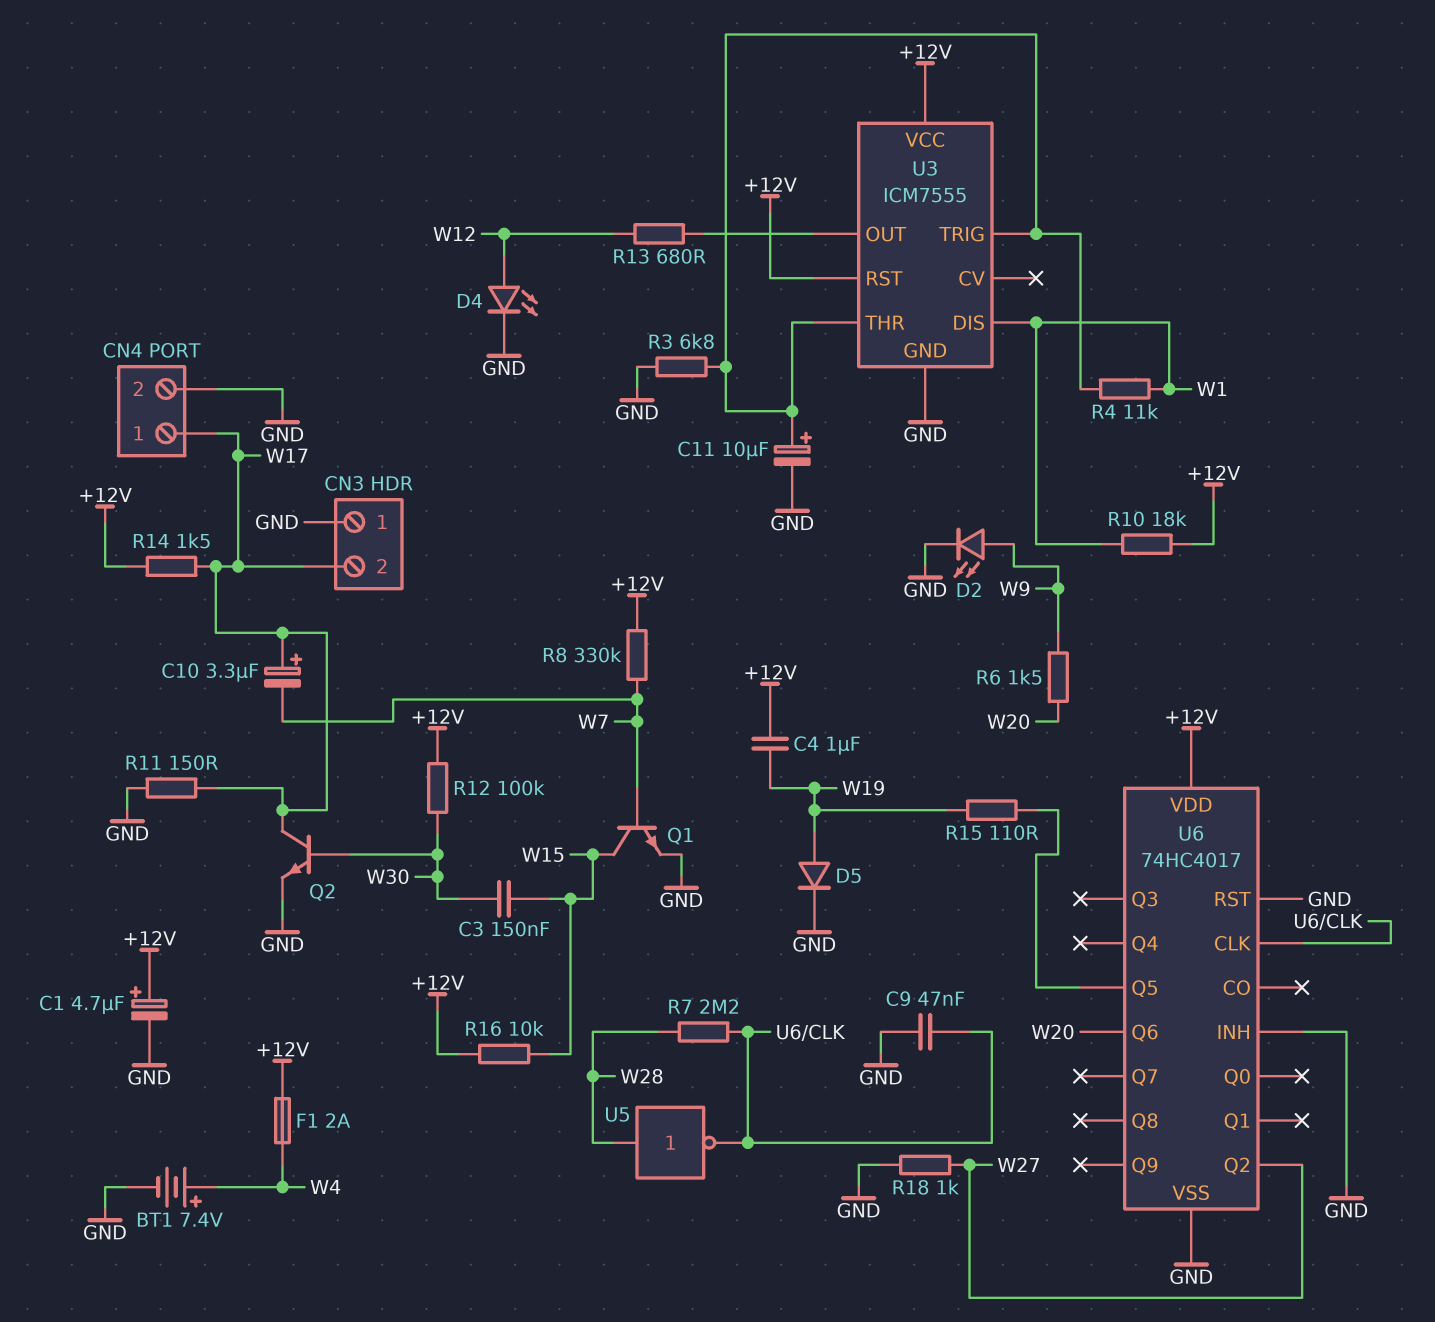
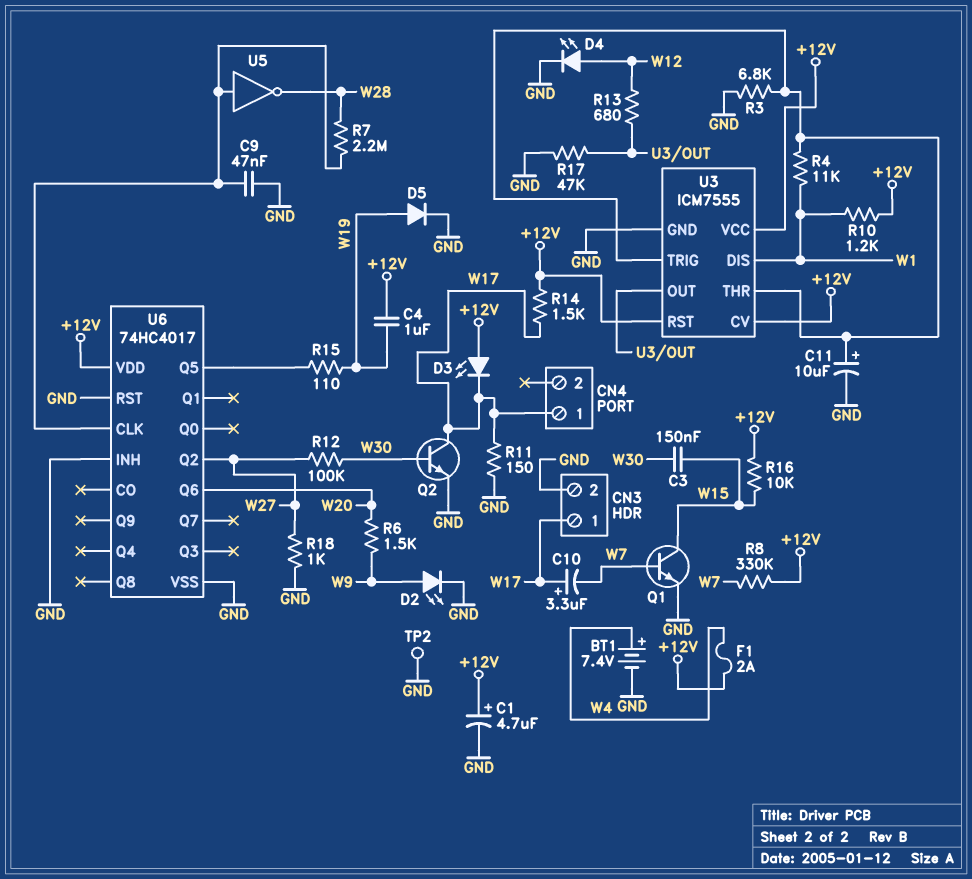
CN3 pin 1: GND -> W17
CN3 pin 2: W17 -> GND
CN4 pin 2: GND -> none
D3: none -> LED (A +12V, K W17)
R10: 18k (+12V, W1) -> 1.2k (+12V, W1)
R12: 100k (+12V, W30) -> 100k (W27, W30)
R17: none -> 47k (GND, U3/OUT)
TP2: none -> test point (GND)
U3 pin CV: none -> +12V
U5: NOT (in W28, out U6/CLK) -> NOT (in U6/CLK, out W28)

